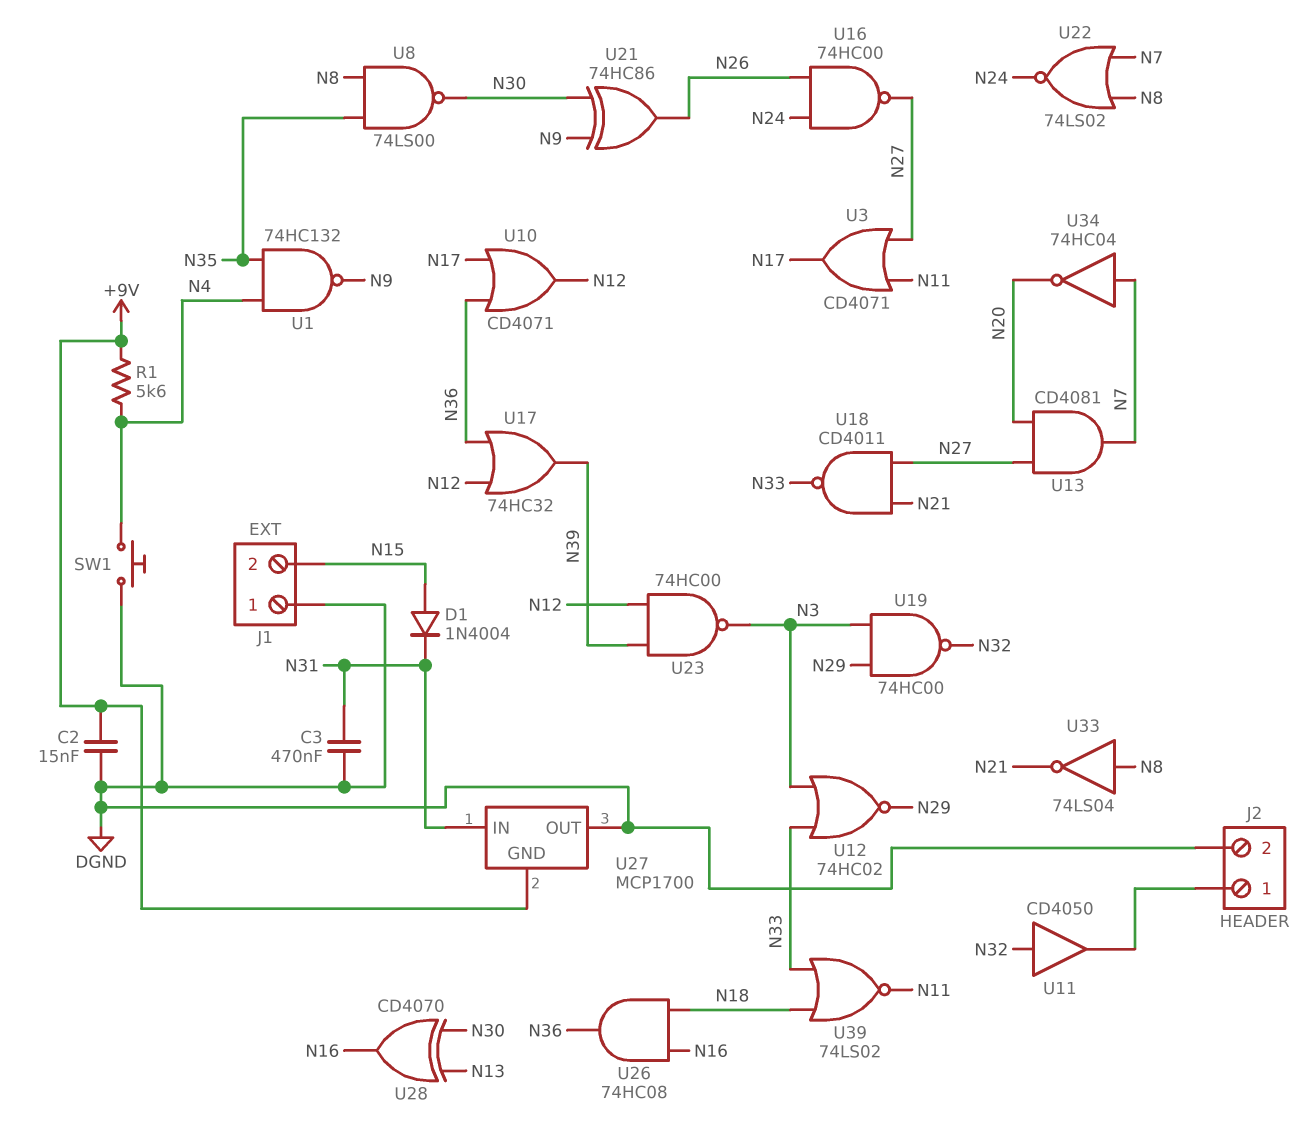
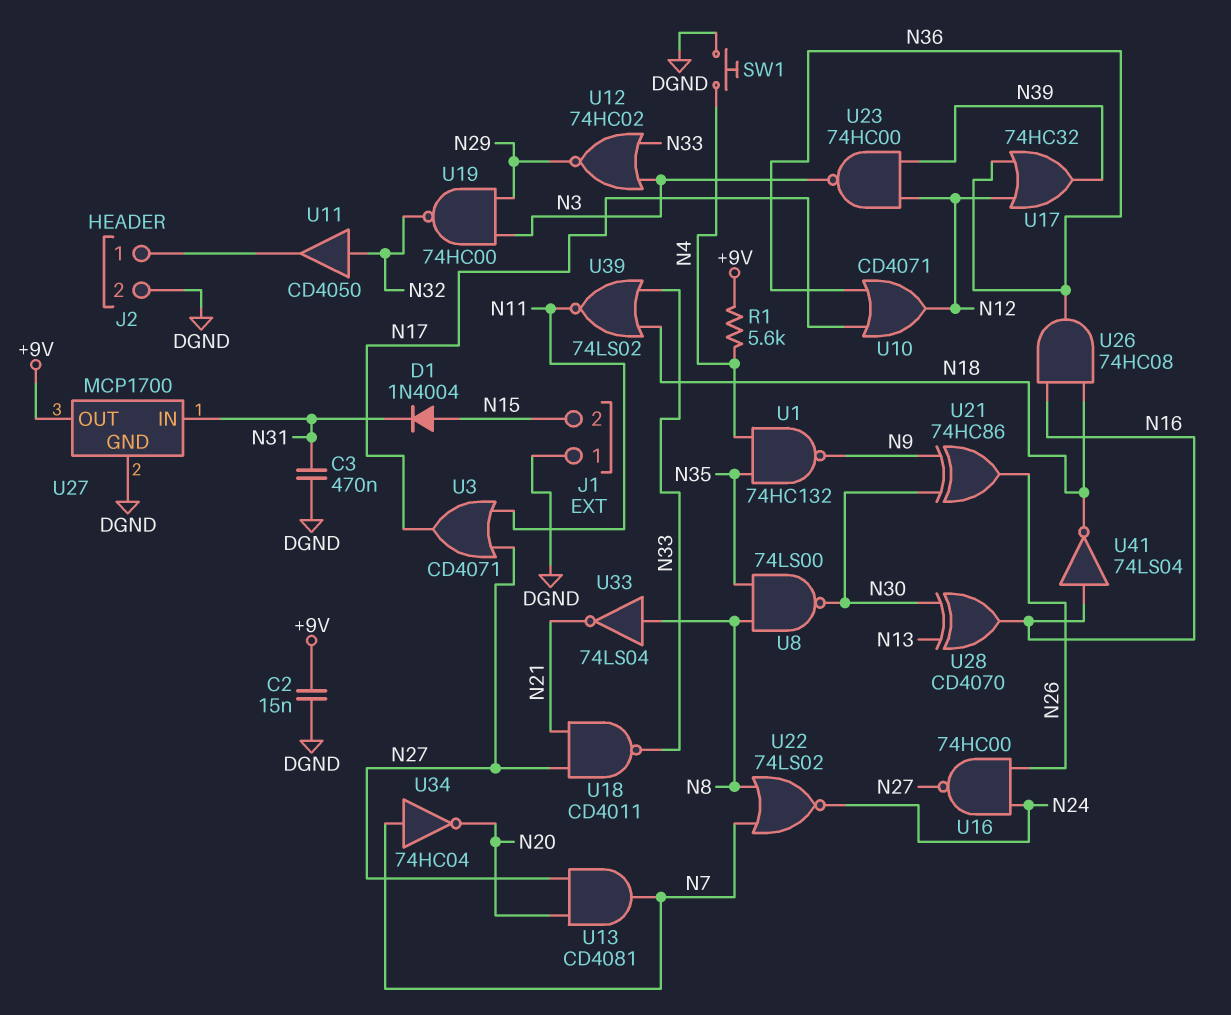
U27 pin GND: +9V -> DGND
U27 pin OUT: DGND -> +9V
U41: none -> NOT 74LS04 (in N16, out N18)

